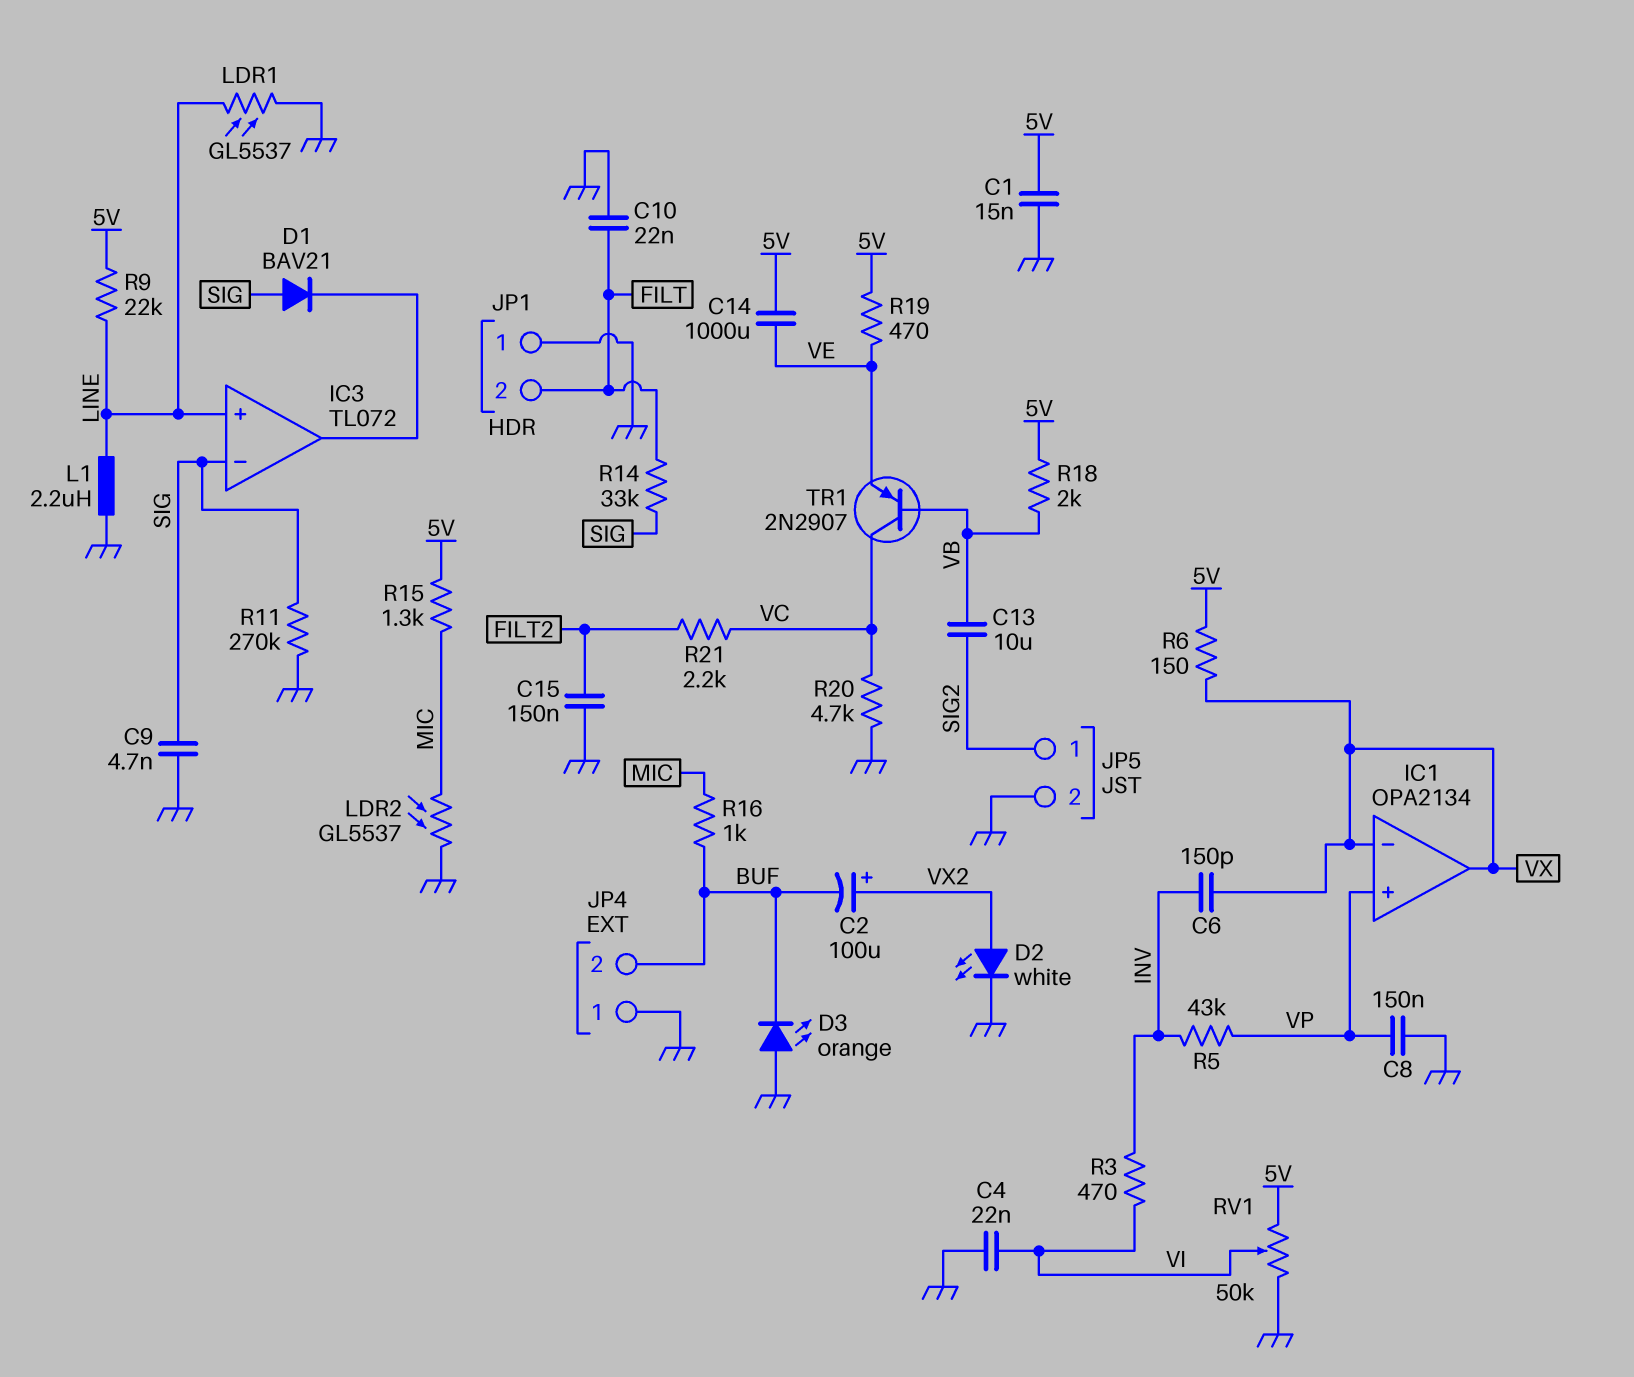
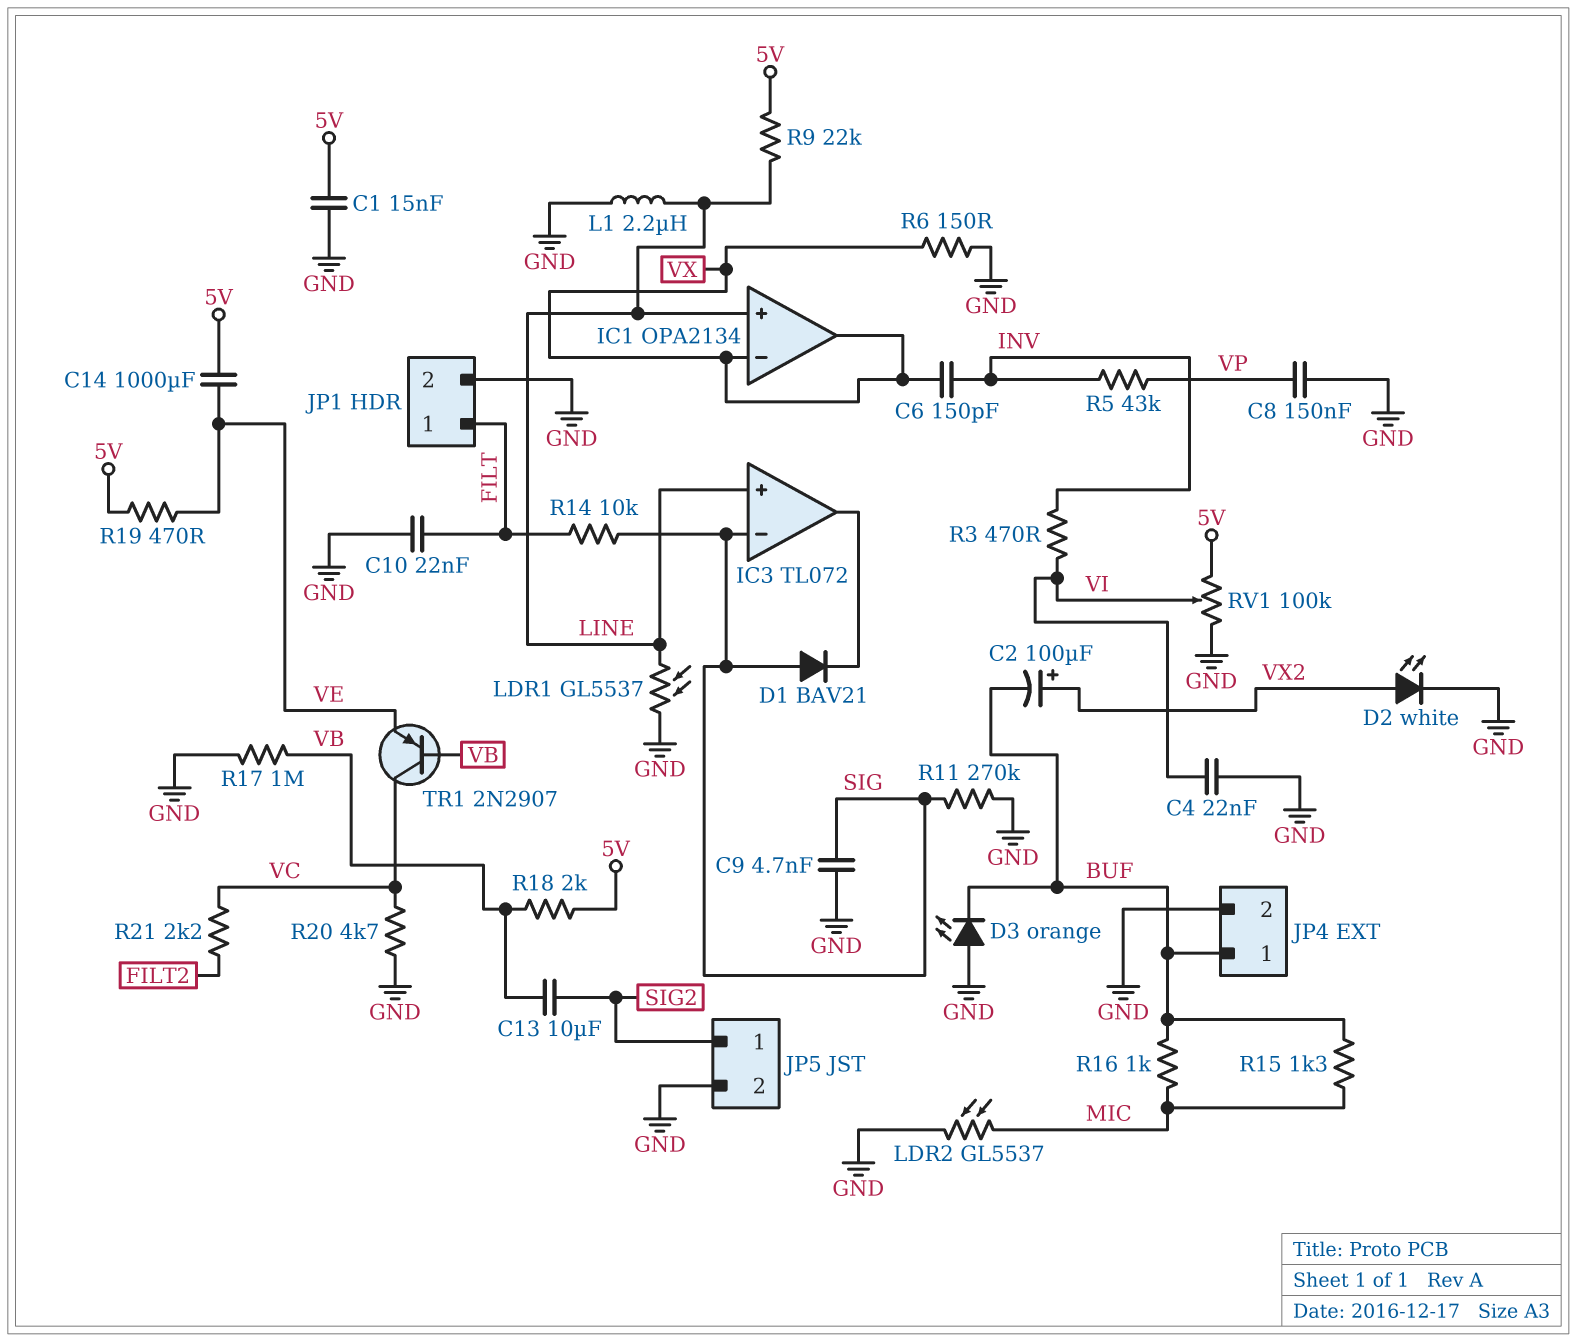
C15: 150nF (FILT2, GND) -> none
IC1 pin in+: VP -> LINE
JP1 pin 1: GND -> FILT
JP1 pin 2: FILT -> GND
JP4 pin 1: GND -> BUF
JP4 pin 2: BUF -> GND
R6: 150 (5V, VX) -> 150 (GND, VX)
R14: 33k (FILT, SIG) -> 10k (FILT, SIG)
R15: 1.3k (5V, MIC) -> 1.3k (BUF, MIC)
R17: none -> 1M (GND, VB)
RV1: 50k (5V, GND, wiper VI) -> 100k (5V, GND, wiper VI)

